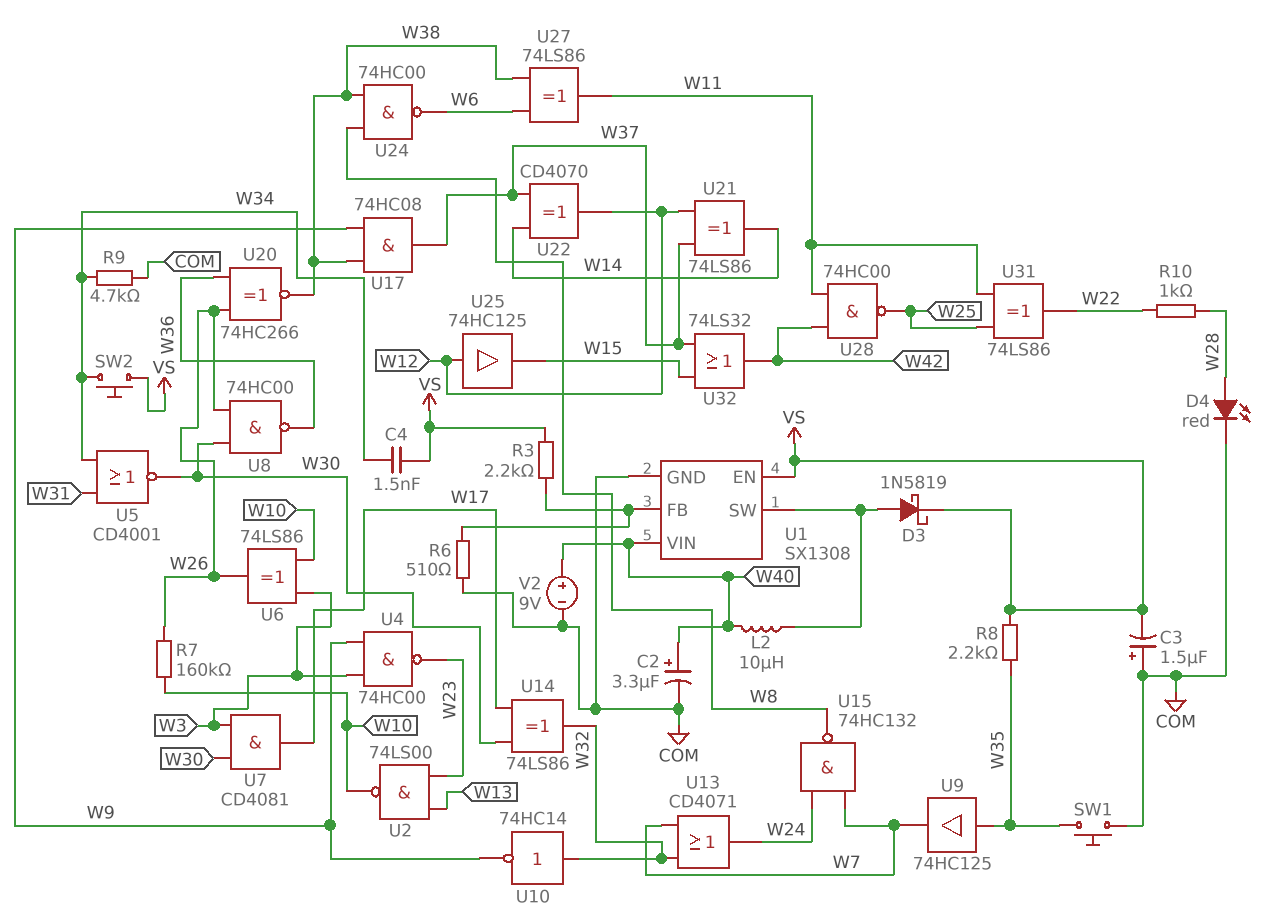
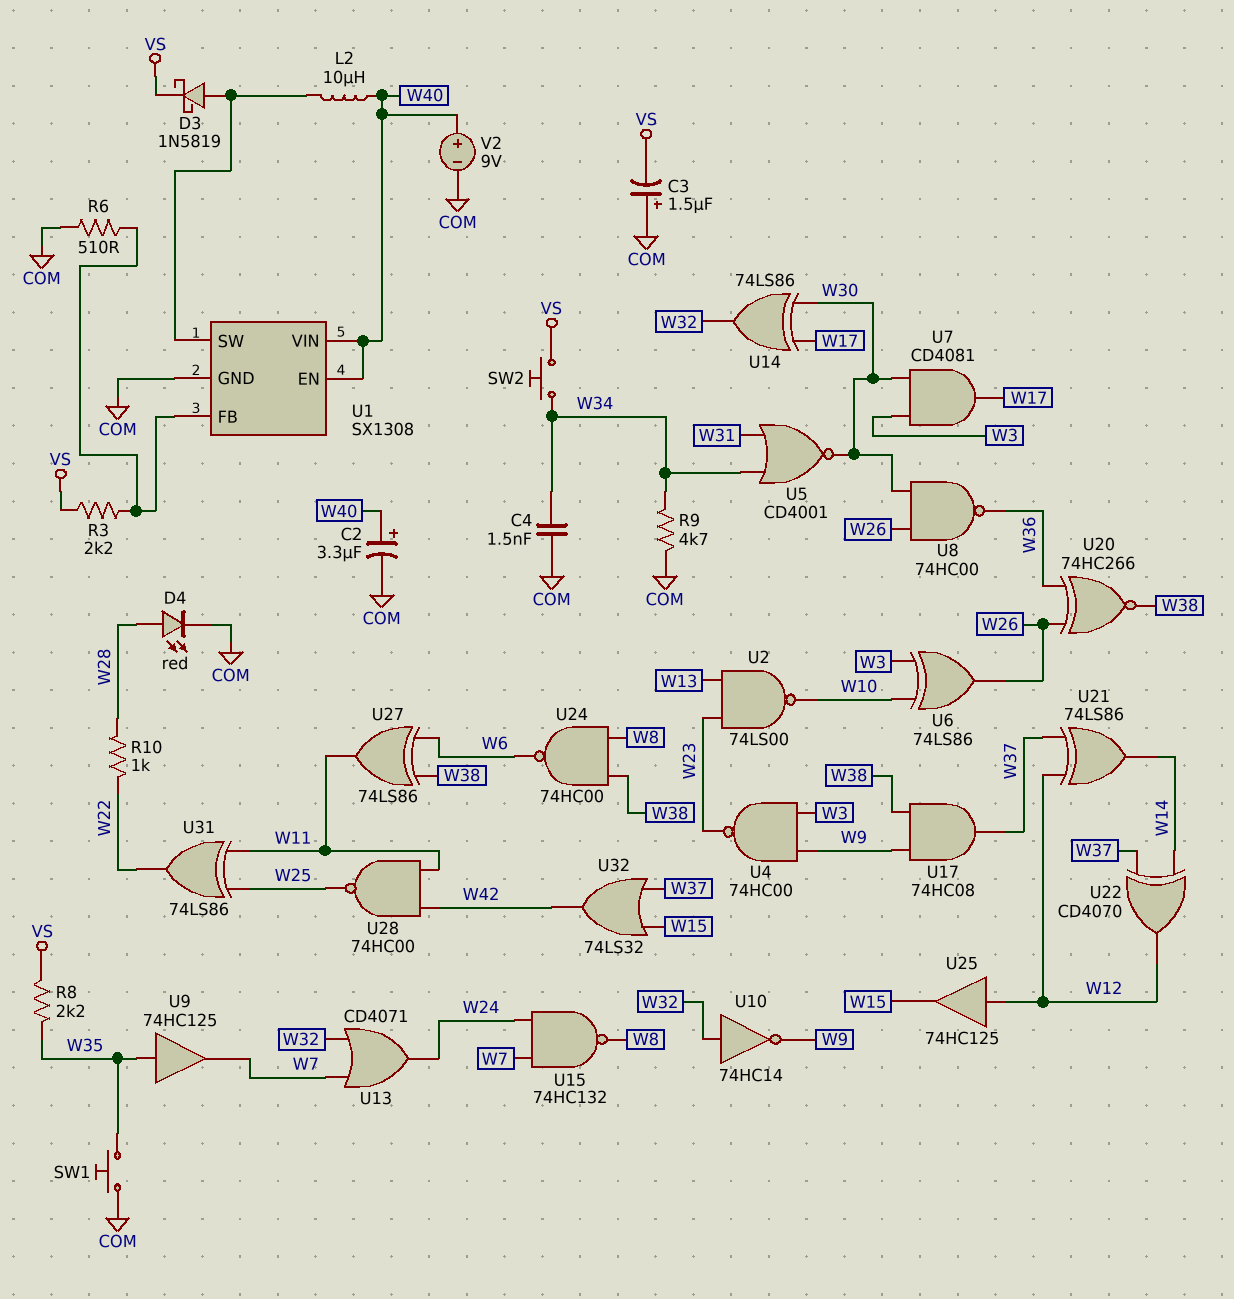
C4: 1.5nF (VS, W34) -> 1.5nF (COM, W34)
R7: 160k (W10, W26) -> none
U1 pin EN: VS -> W40

